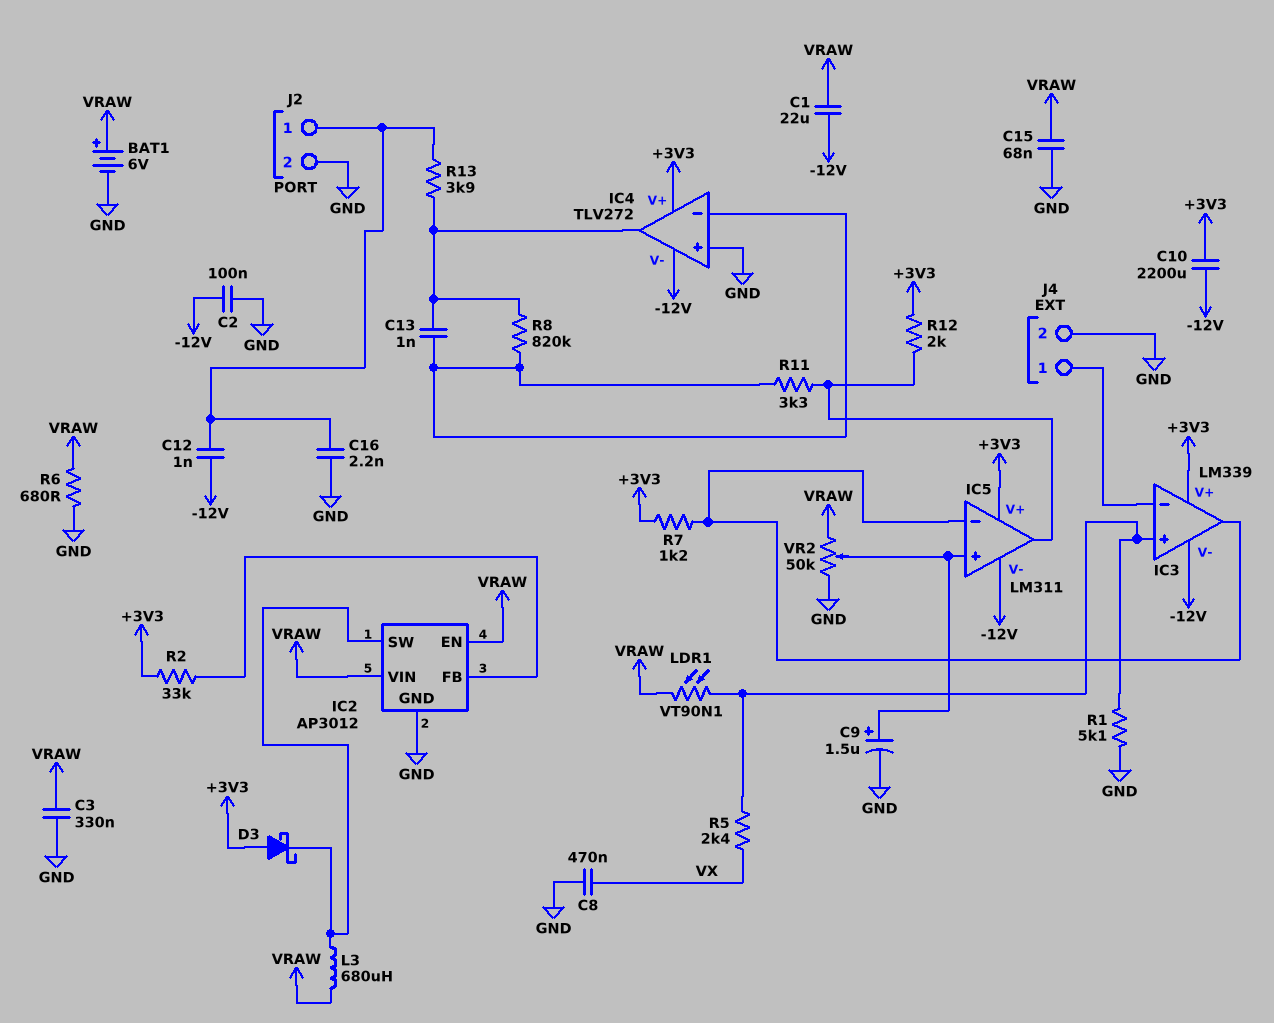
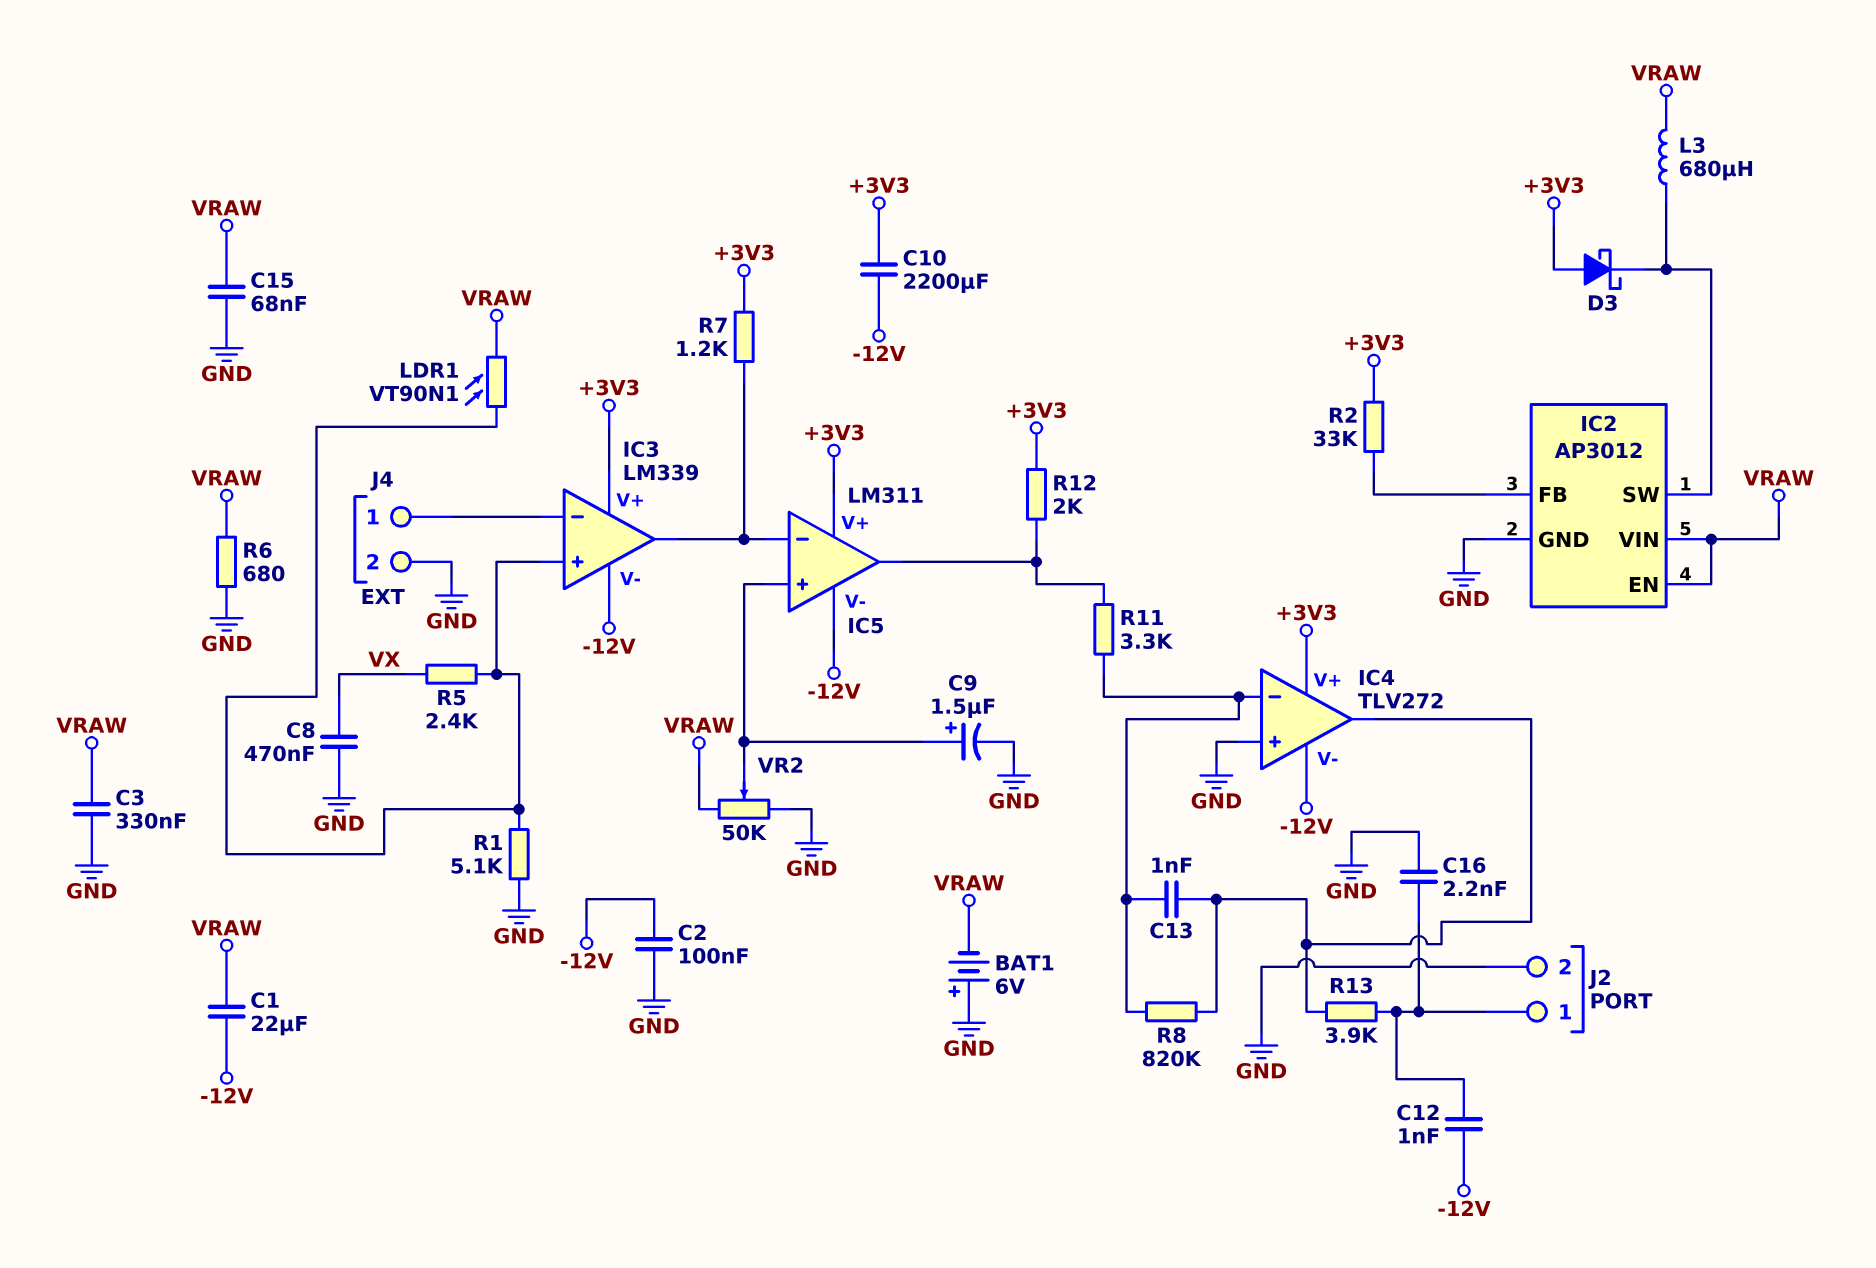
BAT1: 6V (plus VRAW, minus GND) -> 6V (plus GND, minus VRAW)

